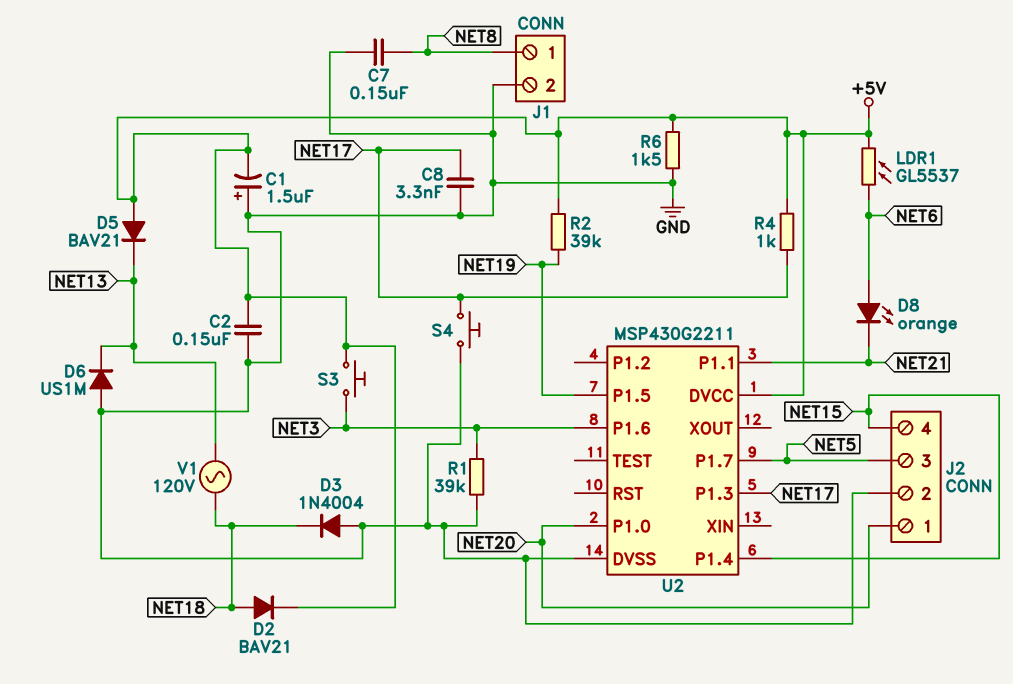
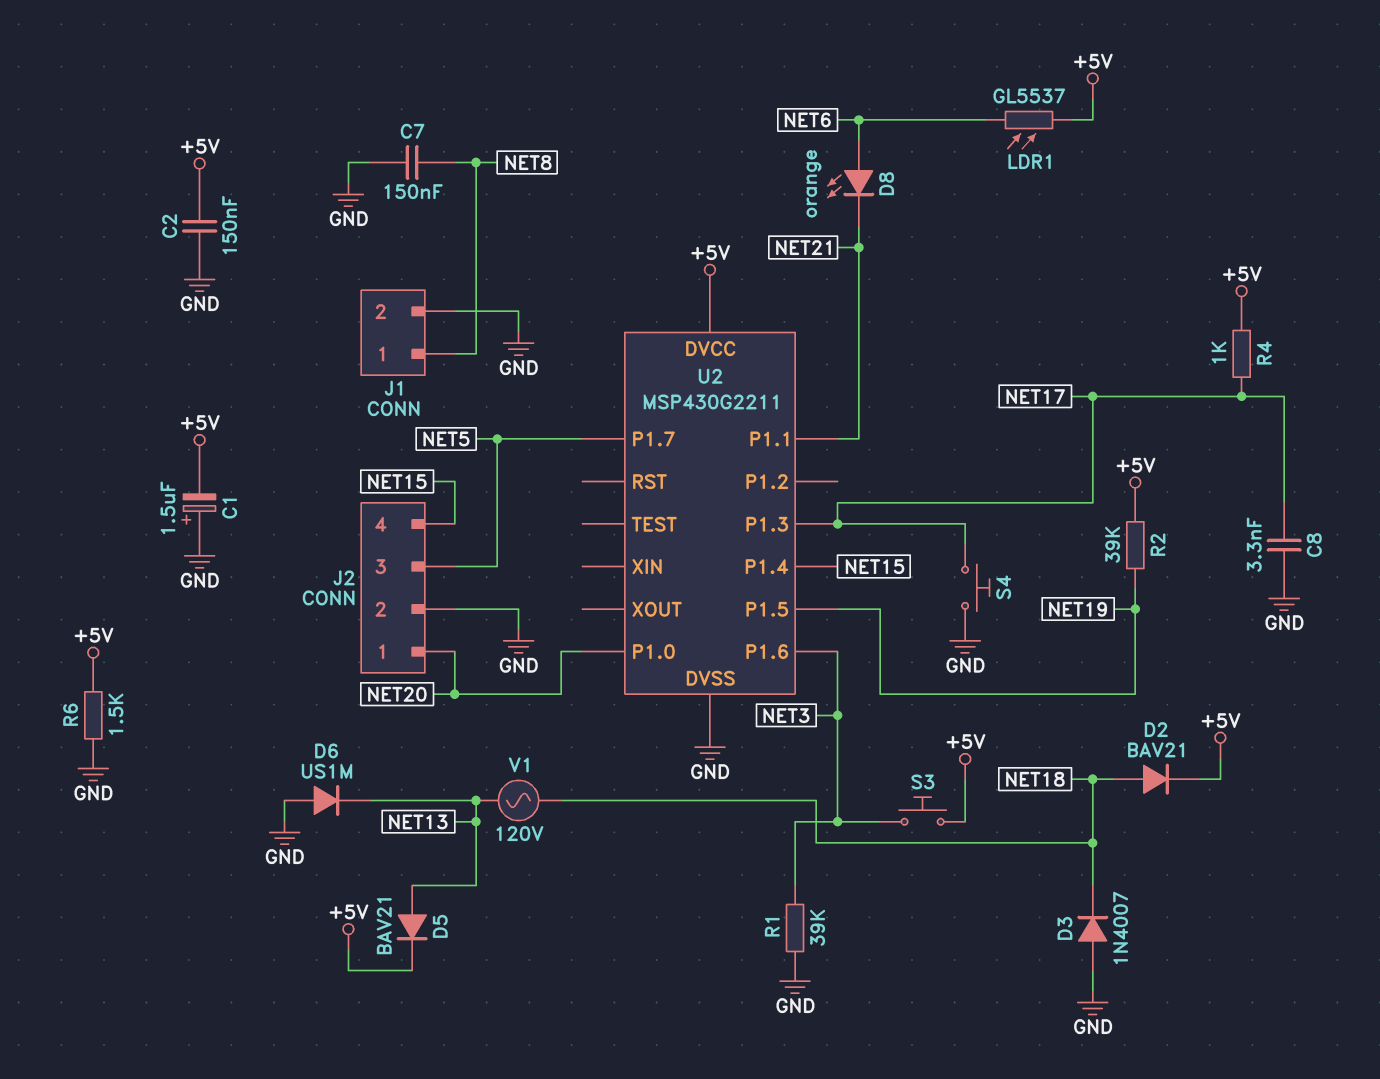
D3: diode 1N4004 (A GND, K NET18) -> diode 1N4007 (A GND, K NET18)
D5: diode BAV21 (A +5V, K NET13) -> diode BAV21 (A NET13, K +5V)

